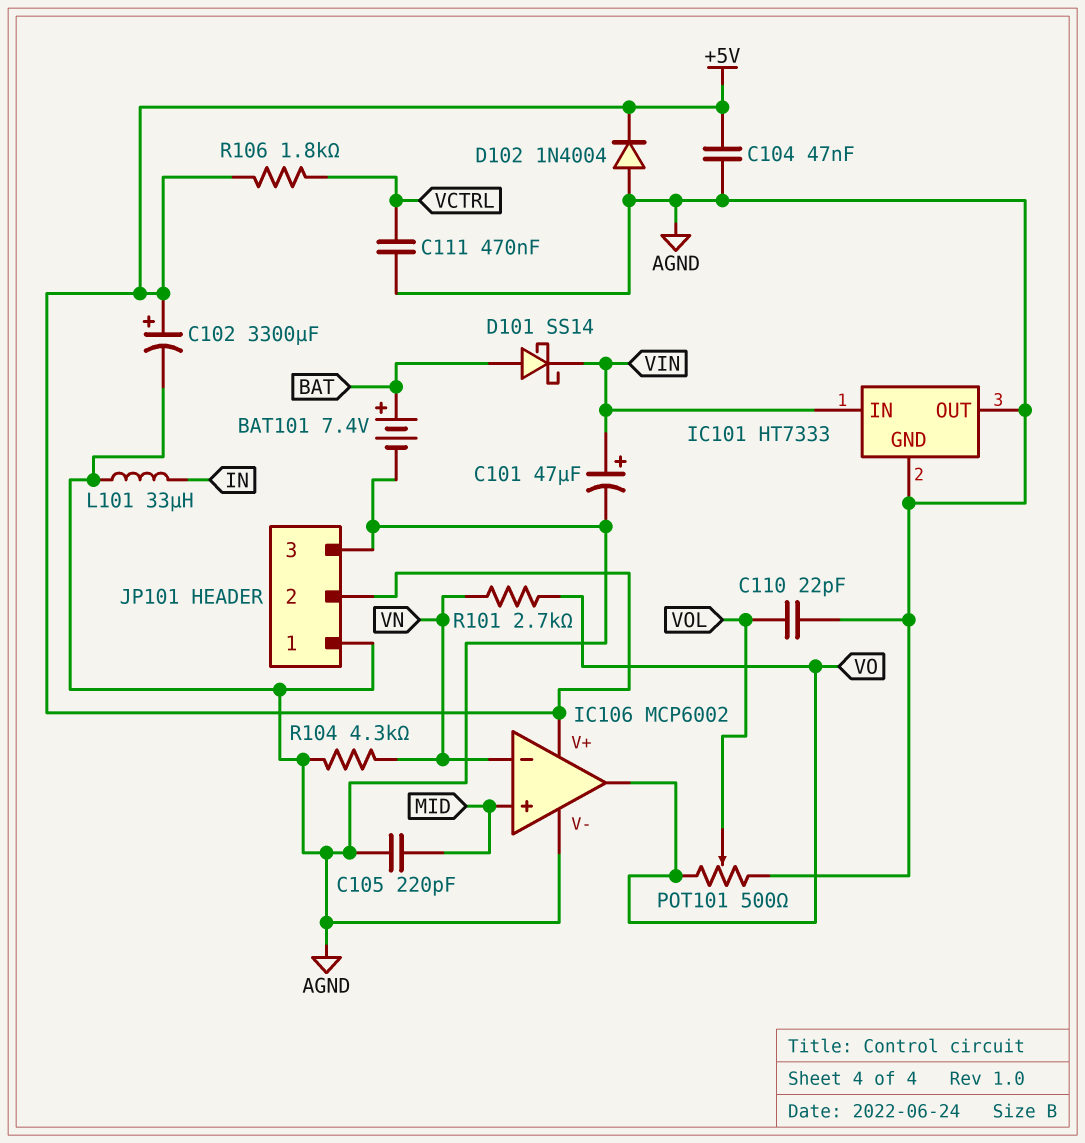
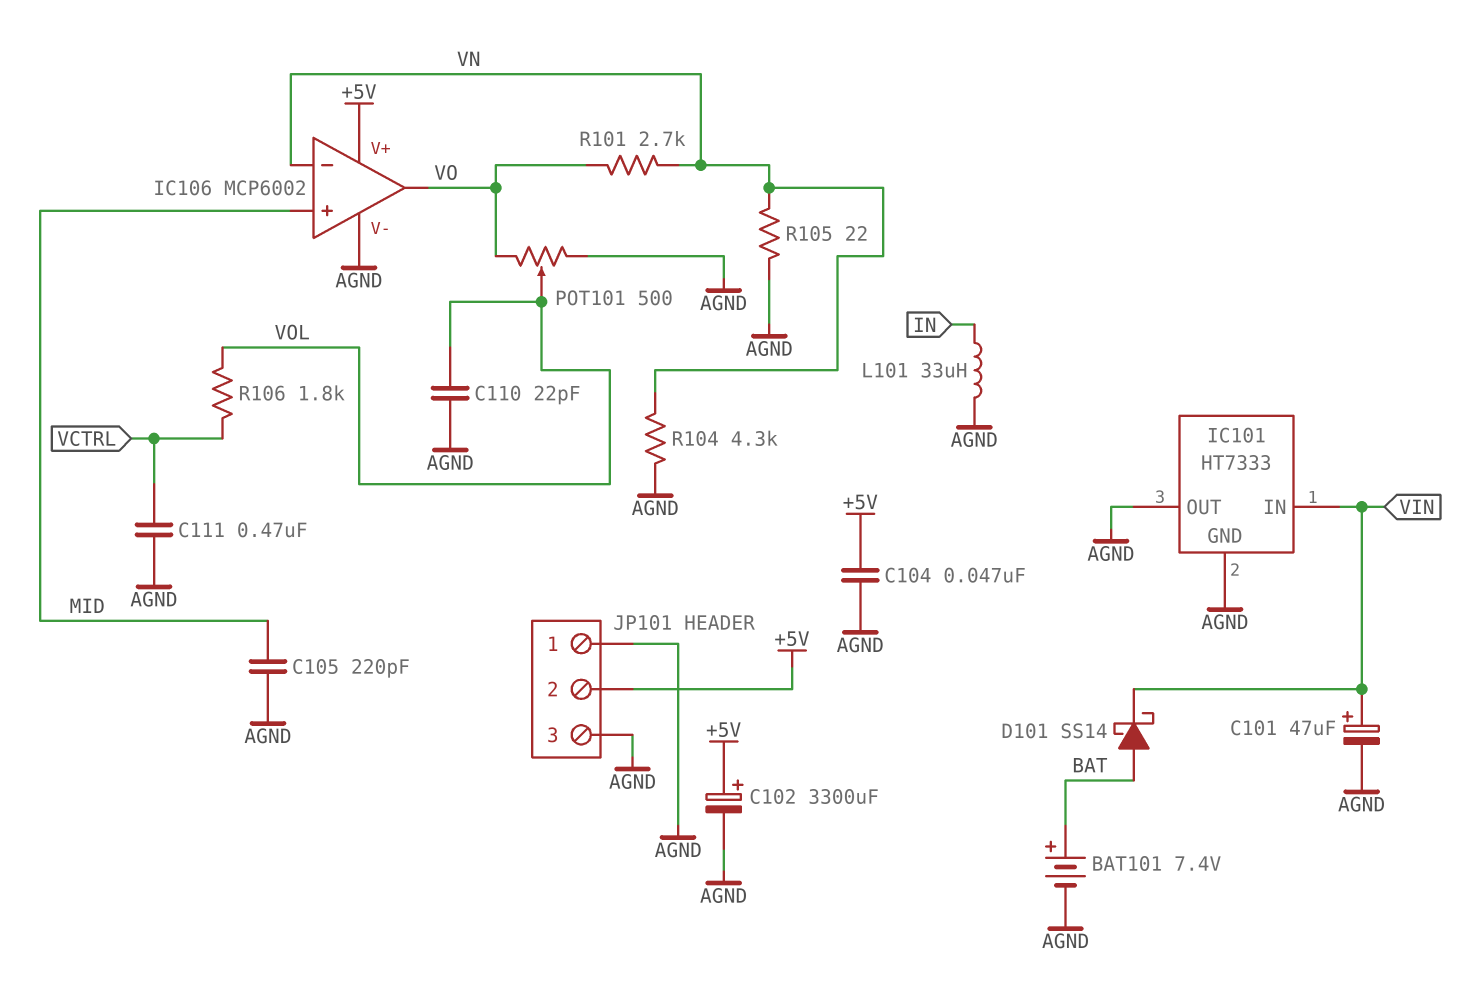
D102: diode 1N4004 (A AGND, K +5V) -> none
R105: none -> 22 (AGND, VN)
R106: 1.8k (+5V, VCTRL) -> 1.8k (VCTRL, VOL)

